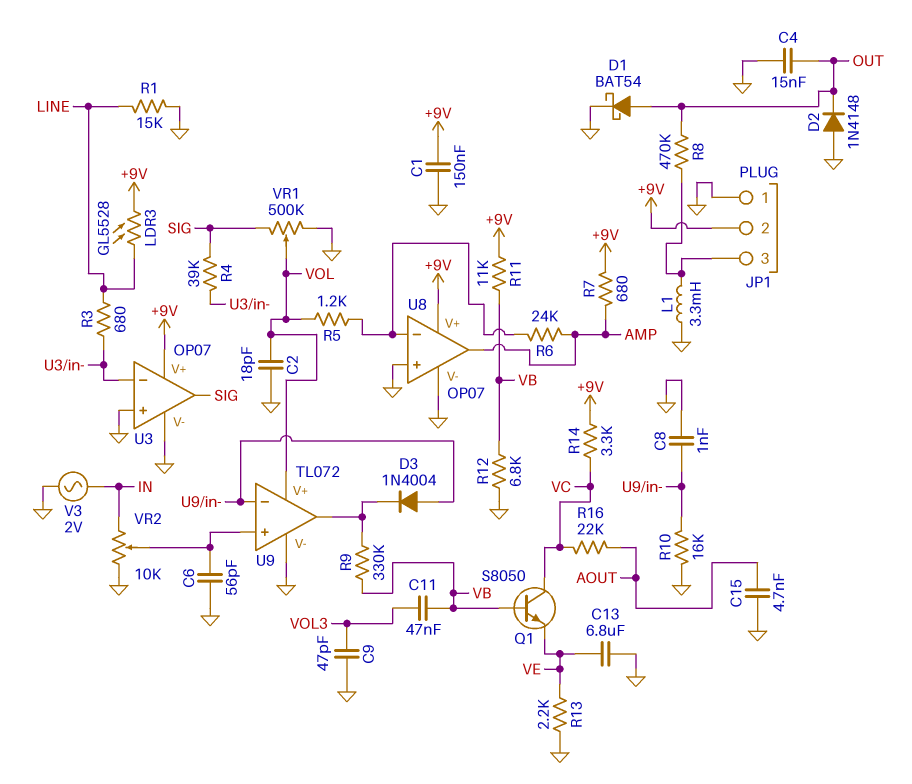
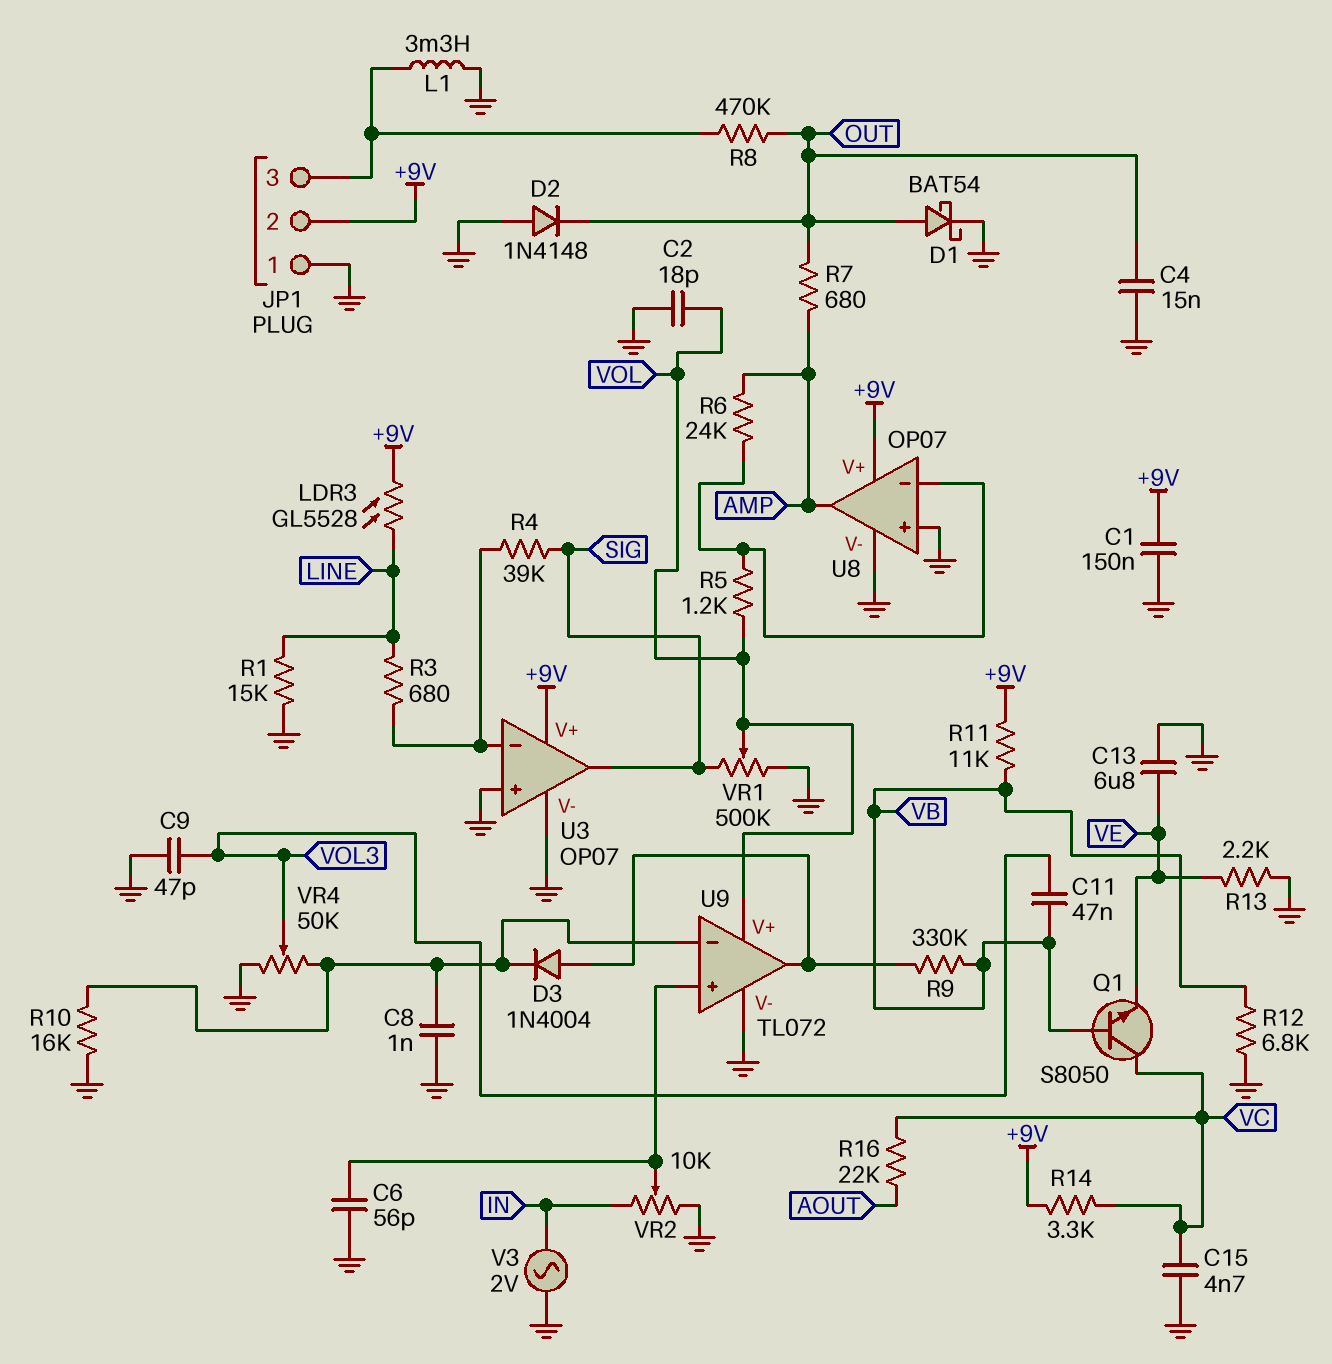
C15: 4.7nF (AOUT, GND) -> 4.7nF (GND, VC)
D3: diode 1N4004 (A U9/in-, K U9/out) -> diode 1N4004 (A U9/out, K U9/in-)
R7: 680 (+9V, AMP) -> 680 (AMP, OUT)
VR4: none -> 50k (GND, U9/in-, wiper VOL3)

